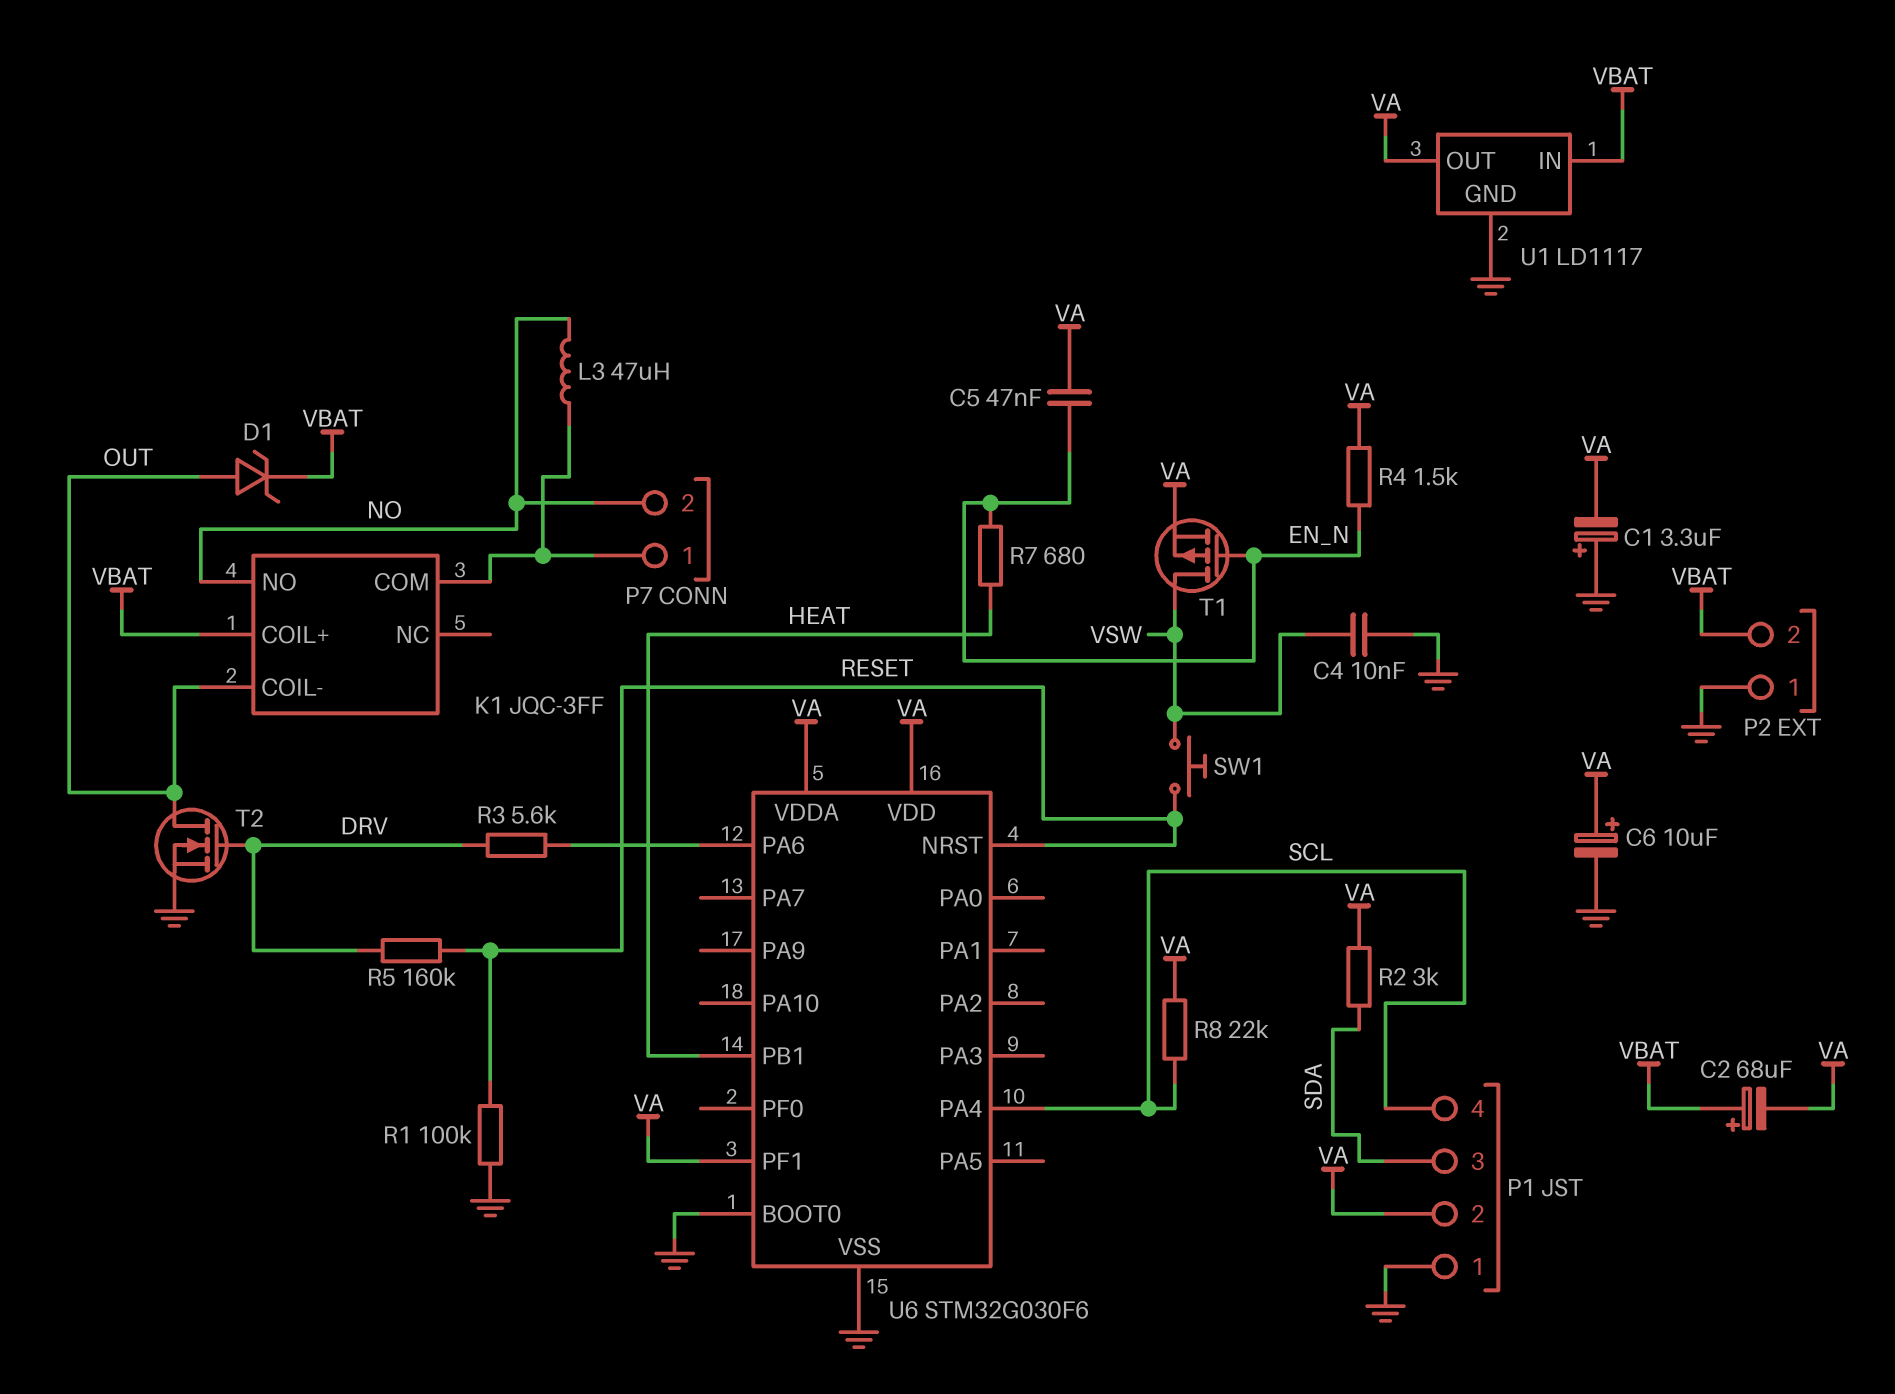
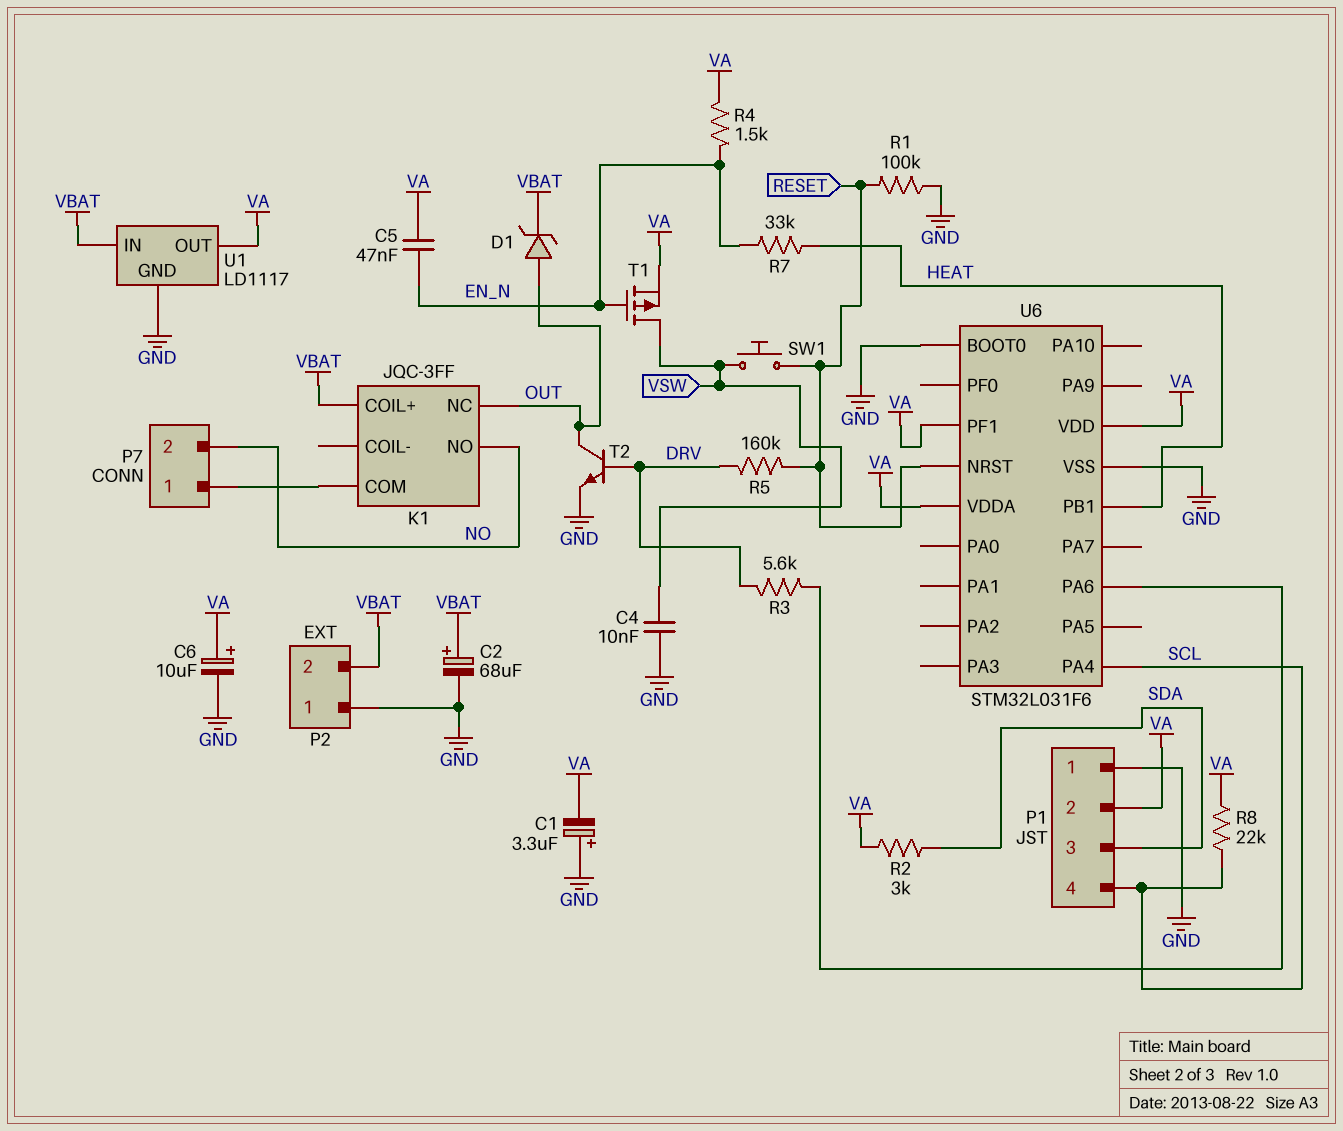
C2: 68uF (plus VBAT, minus VA) -> 68uF (plus VBAT, minus GND)
K1 pin COIL-: OUT -> none
K1 pin NC: none -> OUT
L3: 47uH (K1/COM, NO) -> none
R7: 680 (EN_N, HEAT) -> 33k (EN_N, HEAT)
T2: NMOS (G DRV, D OUT, S GND) -> NPN (B DRV, C OUT, E GND)
U6: STM32G030F6 -> STM32L031F6

